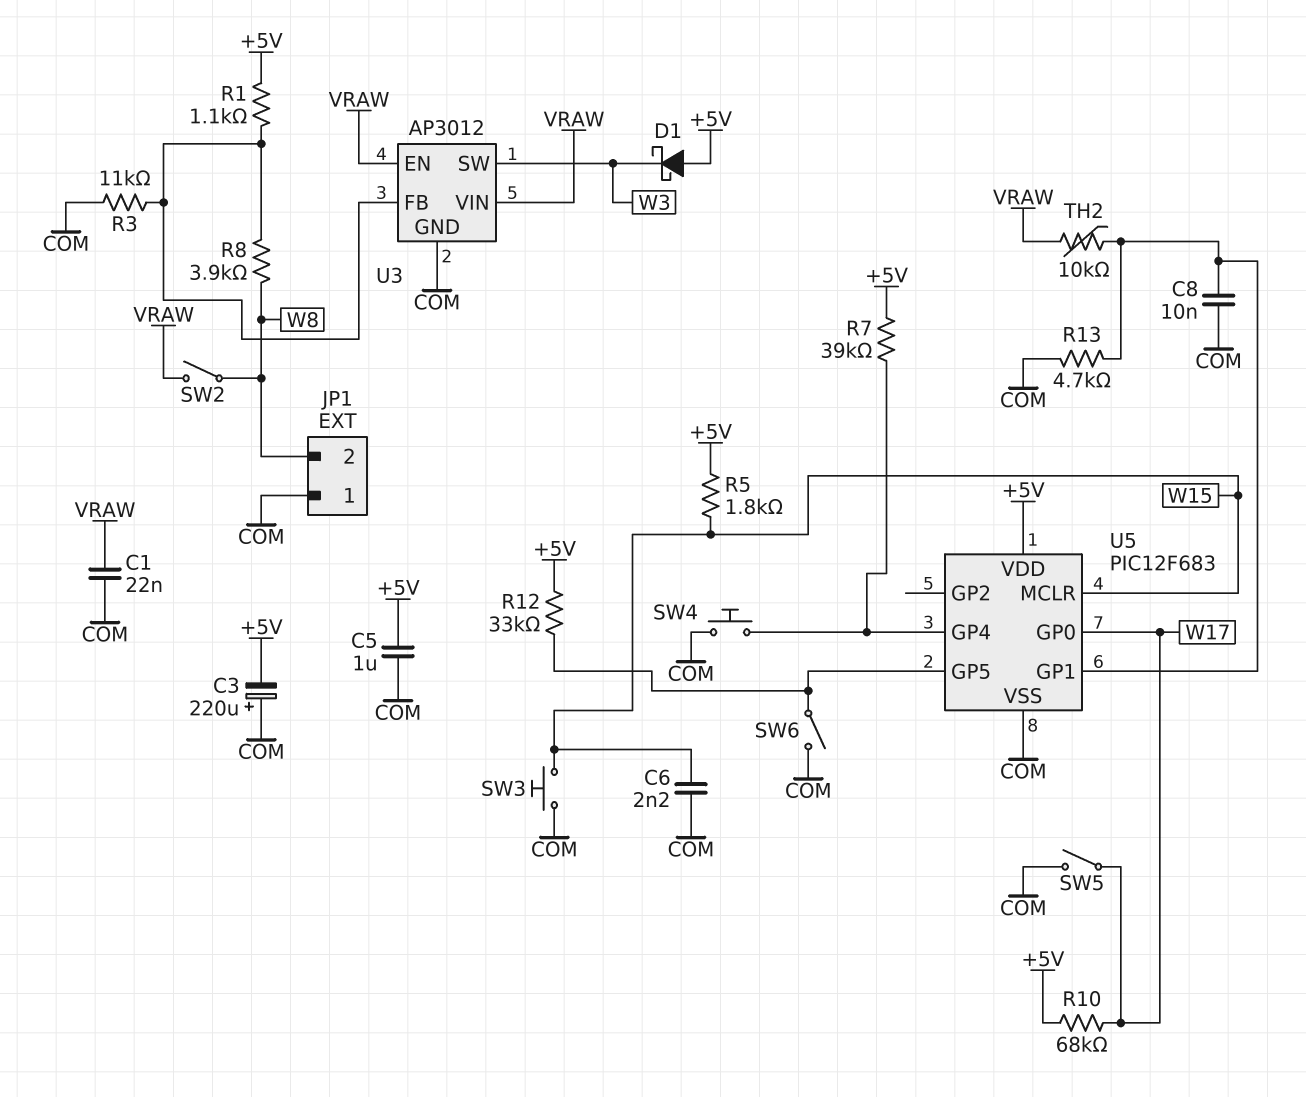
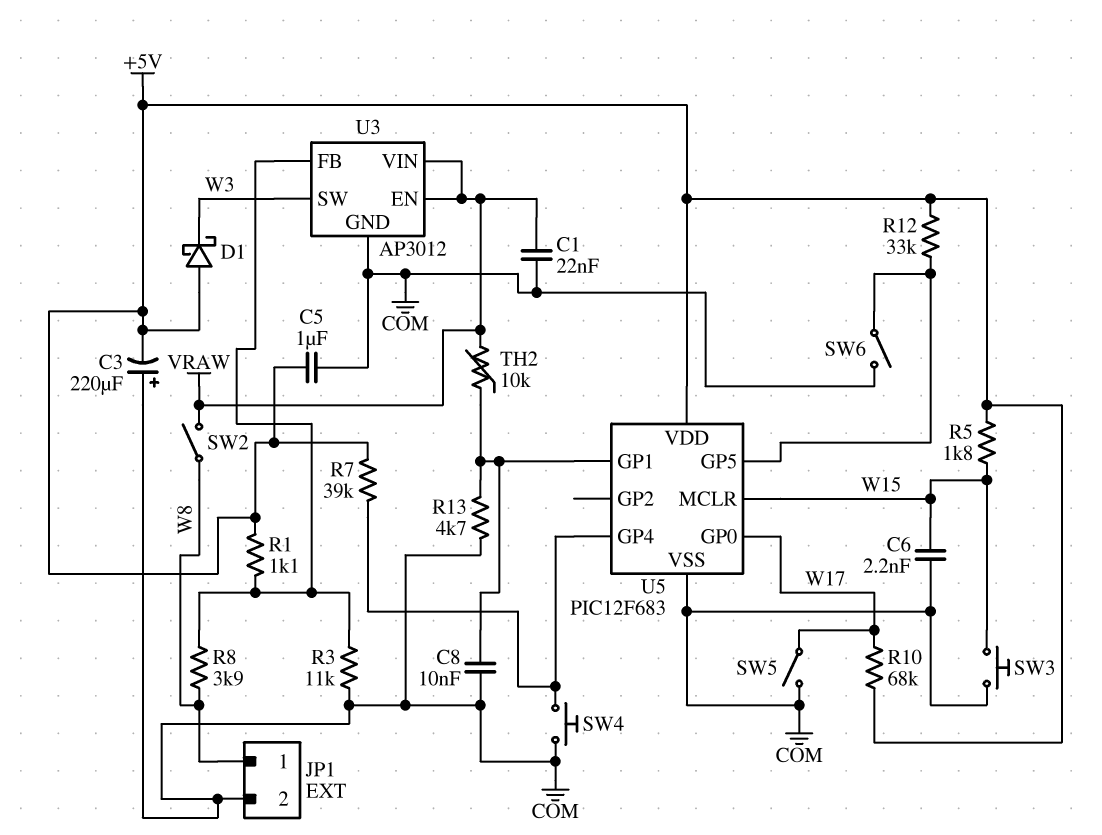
JP1 pin 1: COM -> W8
JP1 pin 2: W8 -> COM

